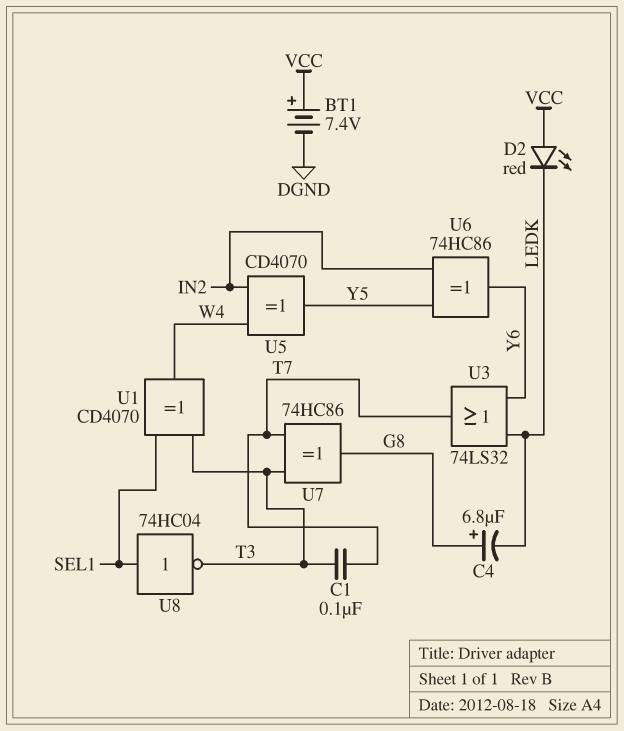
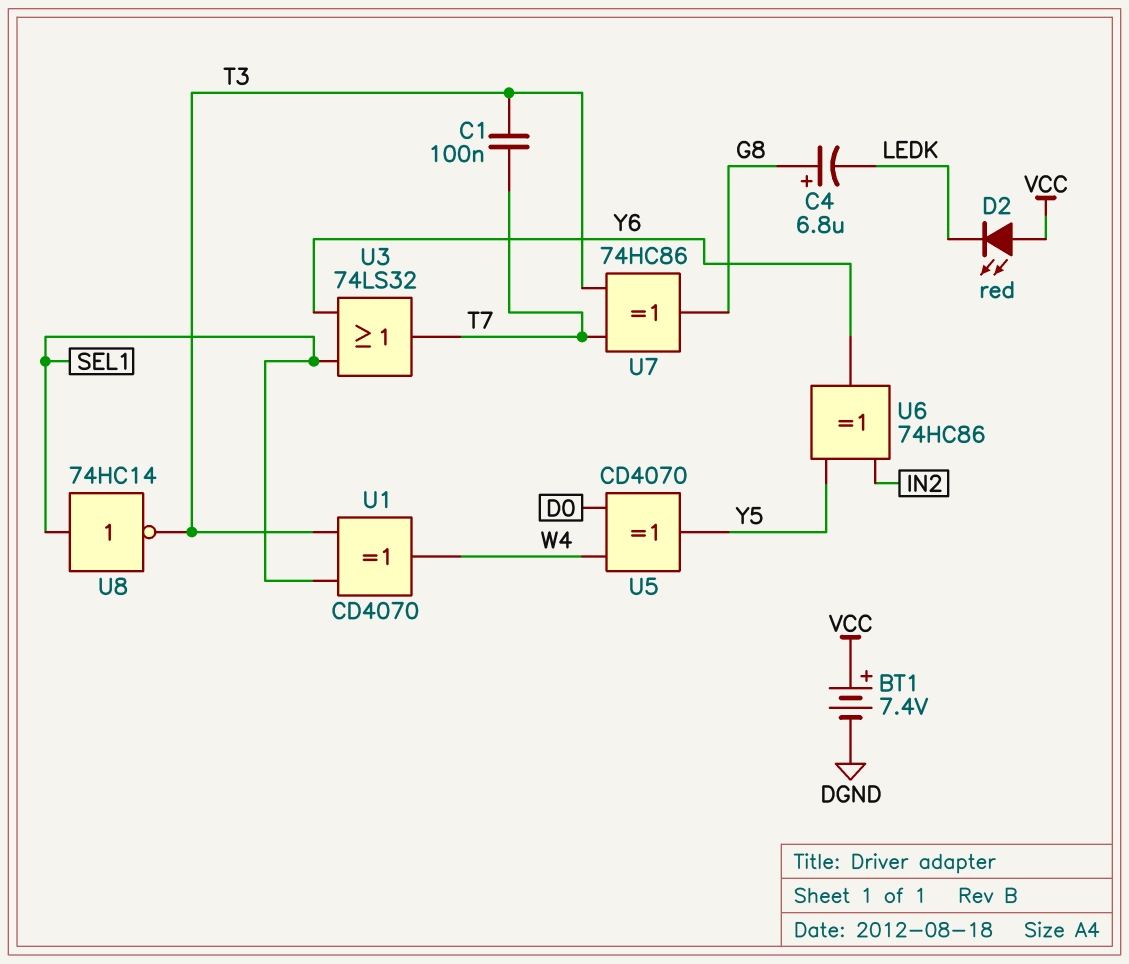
U3: OR 74LS32 (in LEDK, in Y6, out T7) -> OR 74LS32 (in SEL1, in Y6, out T7)
U5: XOR CD4070 (in IN2, in W4, out Y5) -> XOR CD4070 (in D0, in W4, out Y5)
U8: NOT 74HC04 (in SEL1, out T3) -> NOT 74HC14 (in SEL1, out T3)

